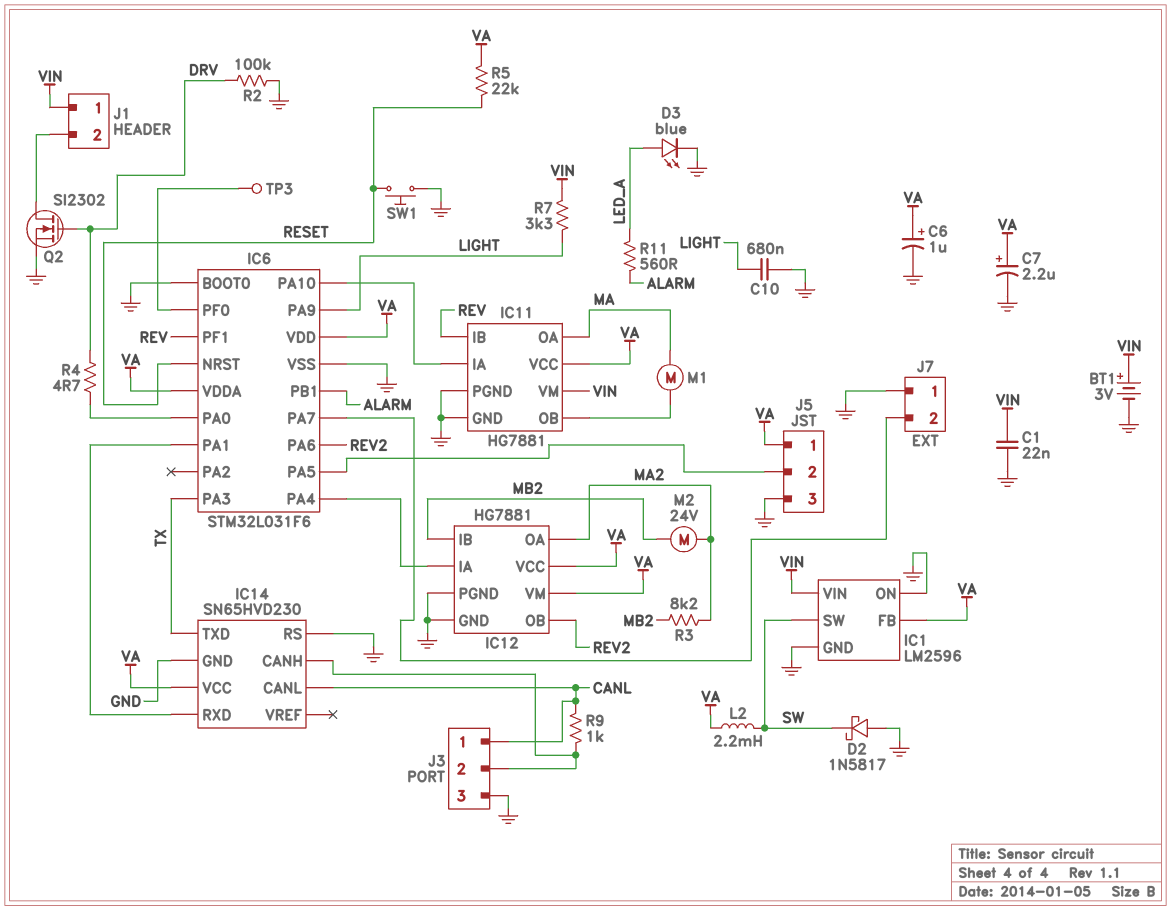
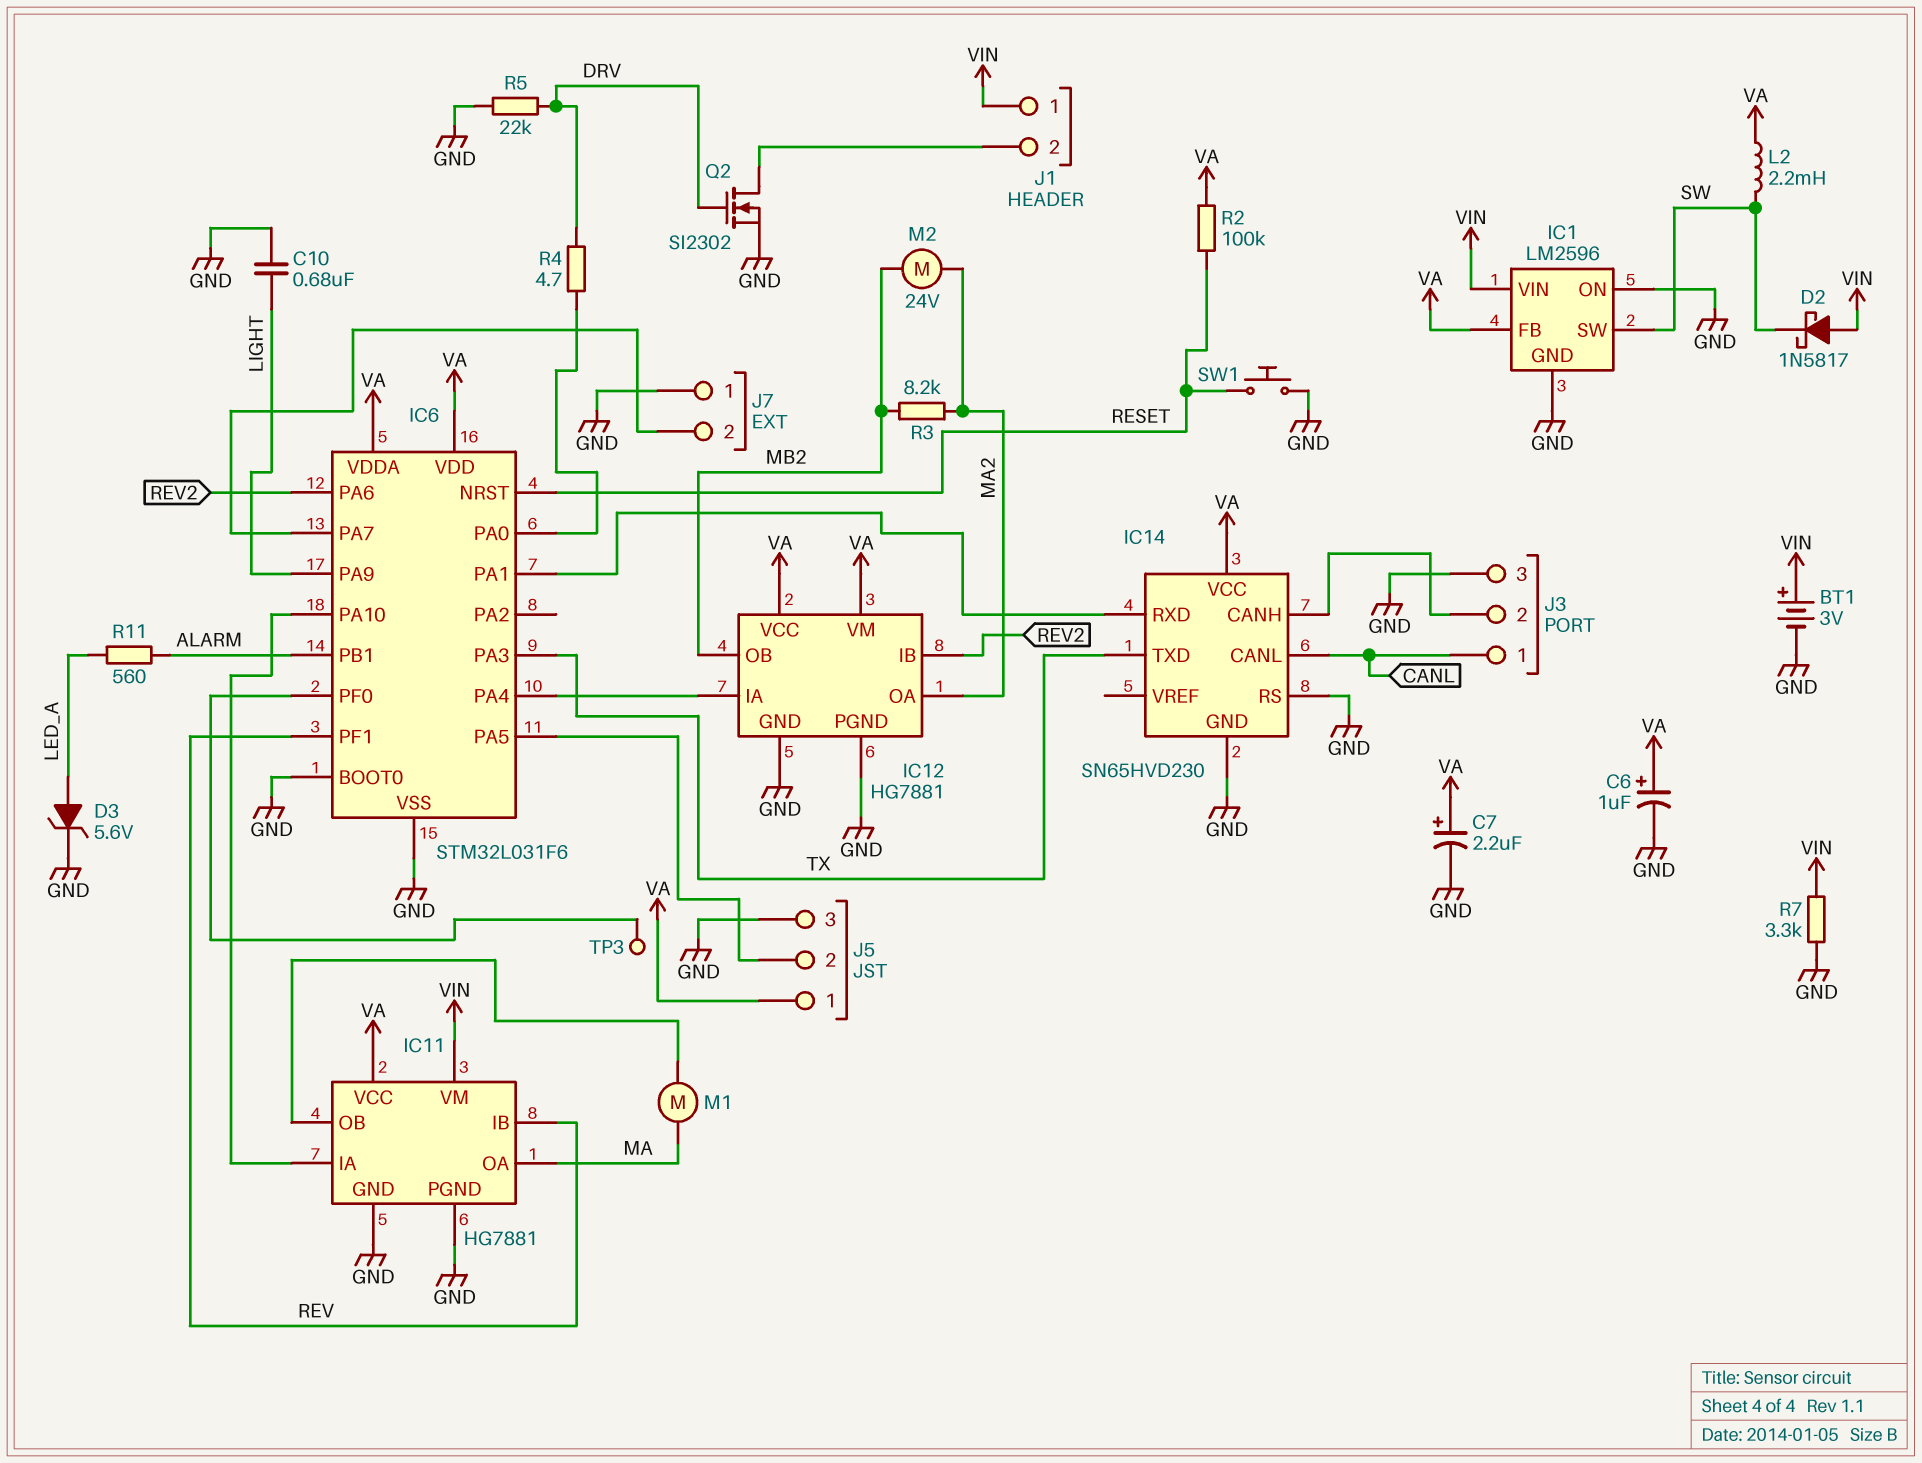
C1: 22nF (GND, VIN) -> none
D2: schottky 1N5817 (A GND, K SW) -> schottky 1N5817 (A VIN, K SW)
D3: LED blue (A LED_A, K GND) -> zener 5.6V (A LED_A, K GND)
IC12 pin IB: MB2 -> REV2
IC12 pin OB: REV2 -> MB2
R2: 100k (DRV, GND) -> 100k (RESET, VA)
R5: 22k (RESET, VA) -> 22k (DRV, GND)
R7: 3.3k (LIGHT, VIN) -> 3.3k (GND, VIN)
R9: 1k (CANL, IC14/CANH) -> none

